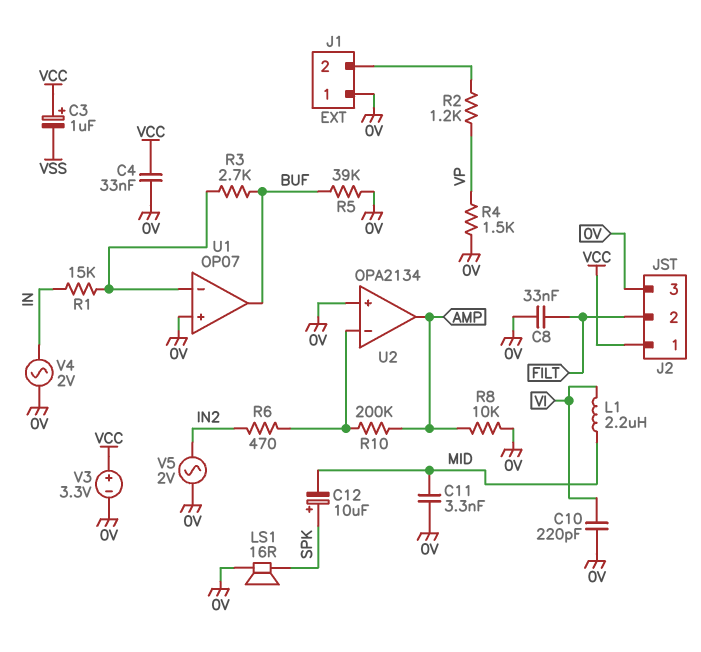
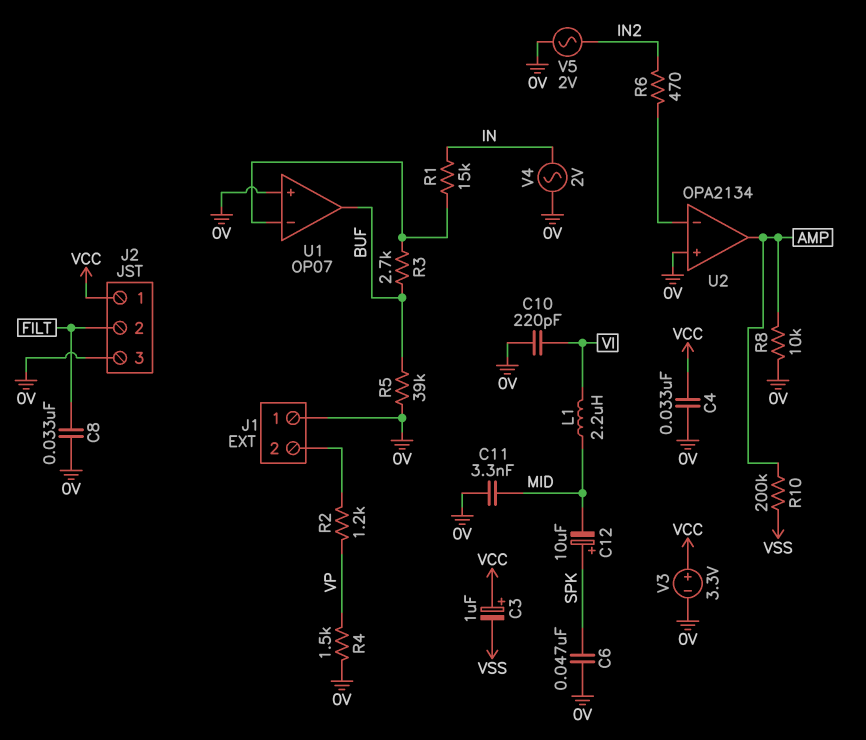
C6: none -> 47nF (0V, SPK)
LS1: speaker 16R (0V, SPK) -> none
R10: 200k (AMP, U2/in-) -> 200k (AMP, VSS)

